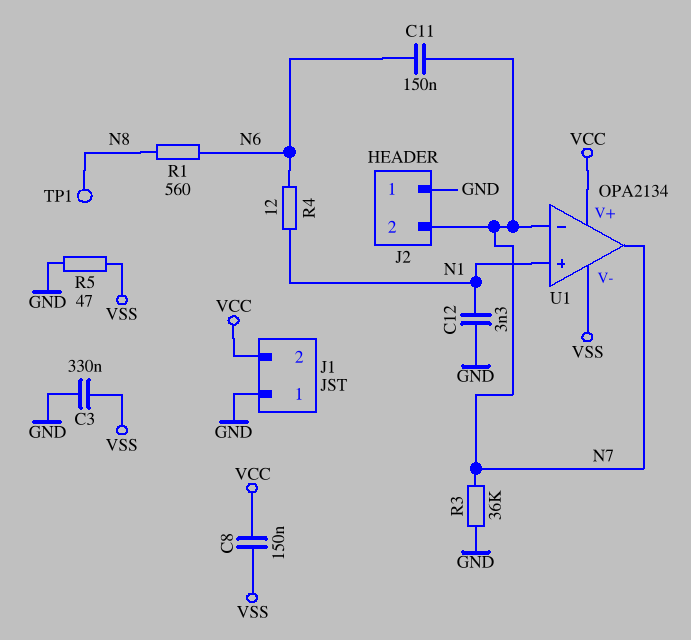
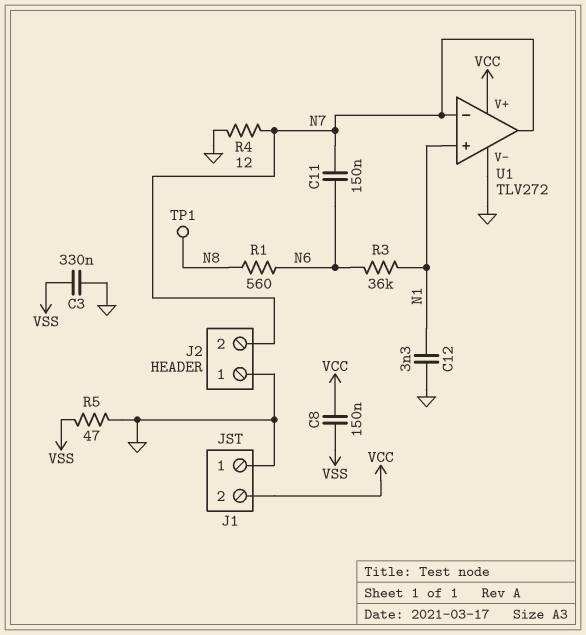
R3: 36k (GND, N7) -> 36k (N1, N6)
R4: 12 (N1, N6) -> 12 (GND, N7)
U1: OPA2134 -> TLV272
U1 pin V-: VSS -> GND

